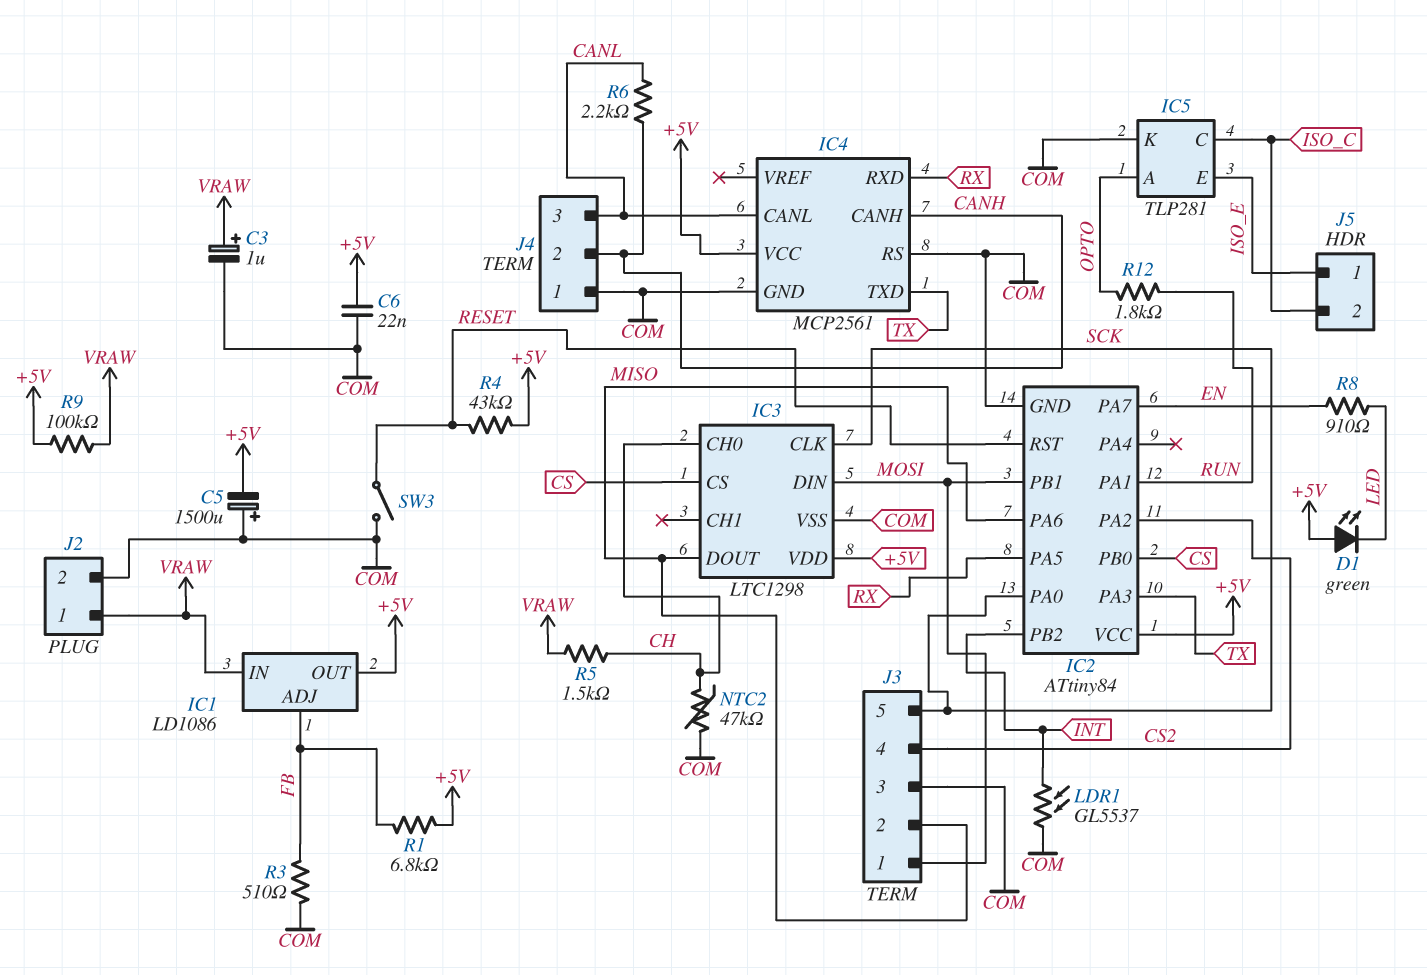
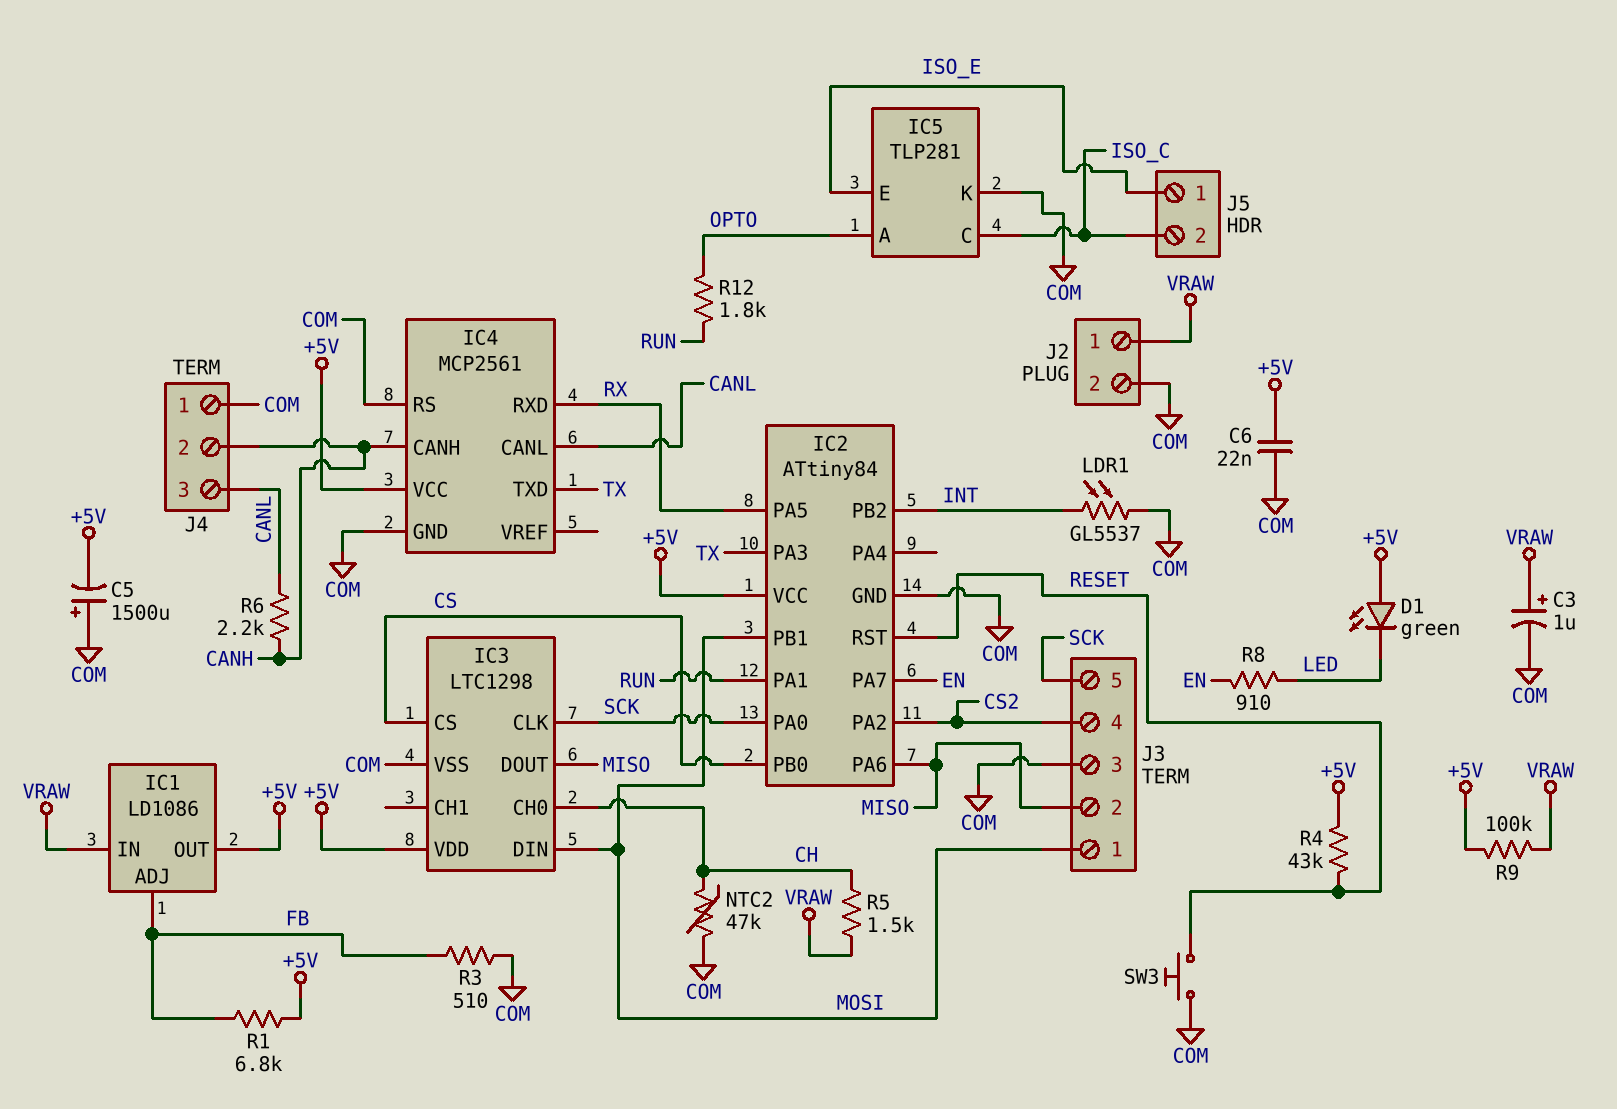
SW3: switch (COM, RESET) -> button (COM, RESET)

